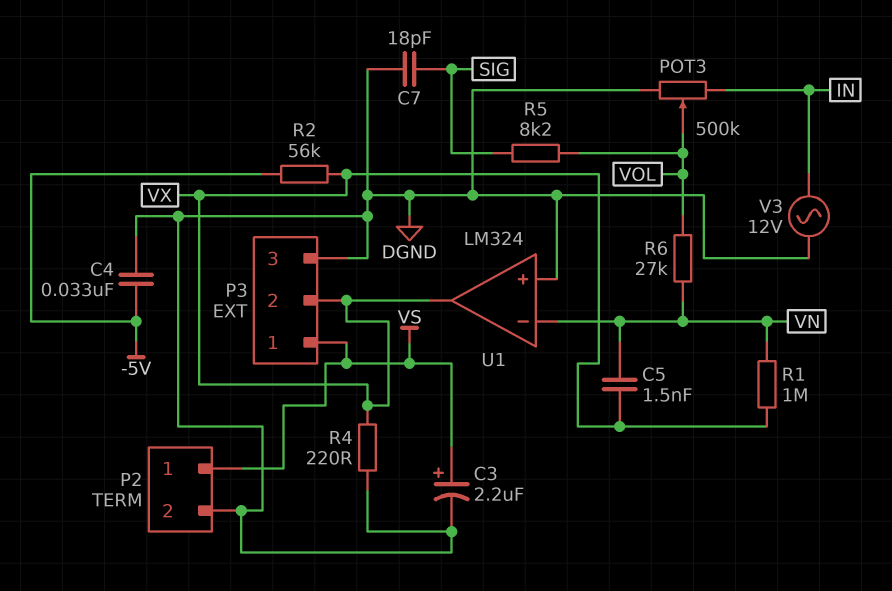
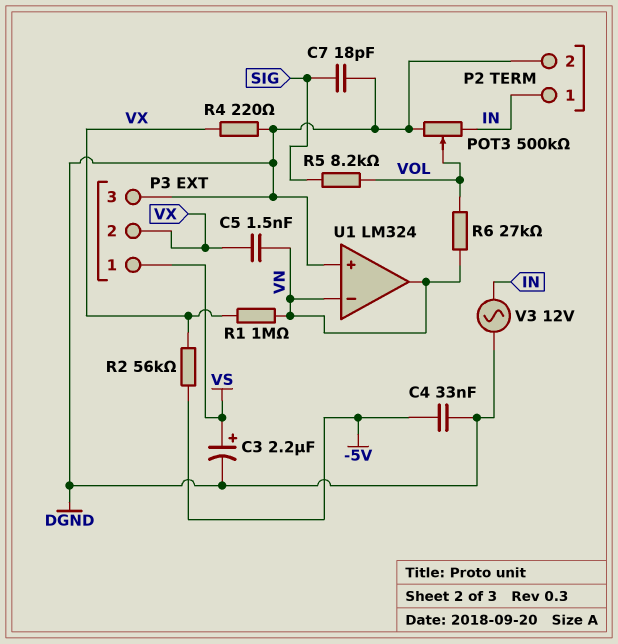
P2 pin 1: VS -> IN
U1 pin out: VX -> VN

